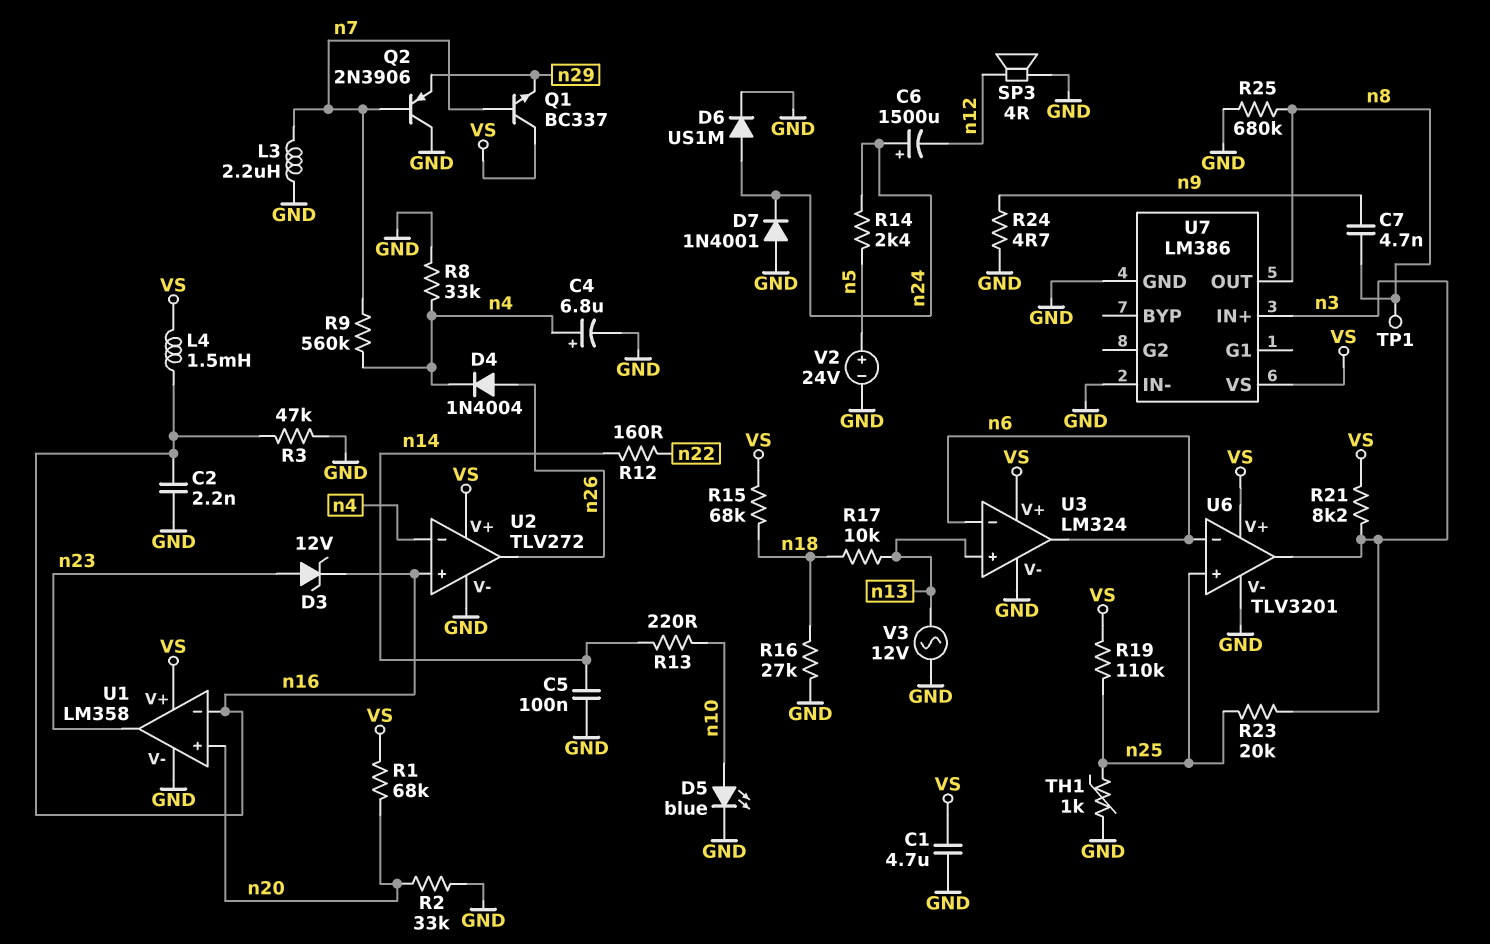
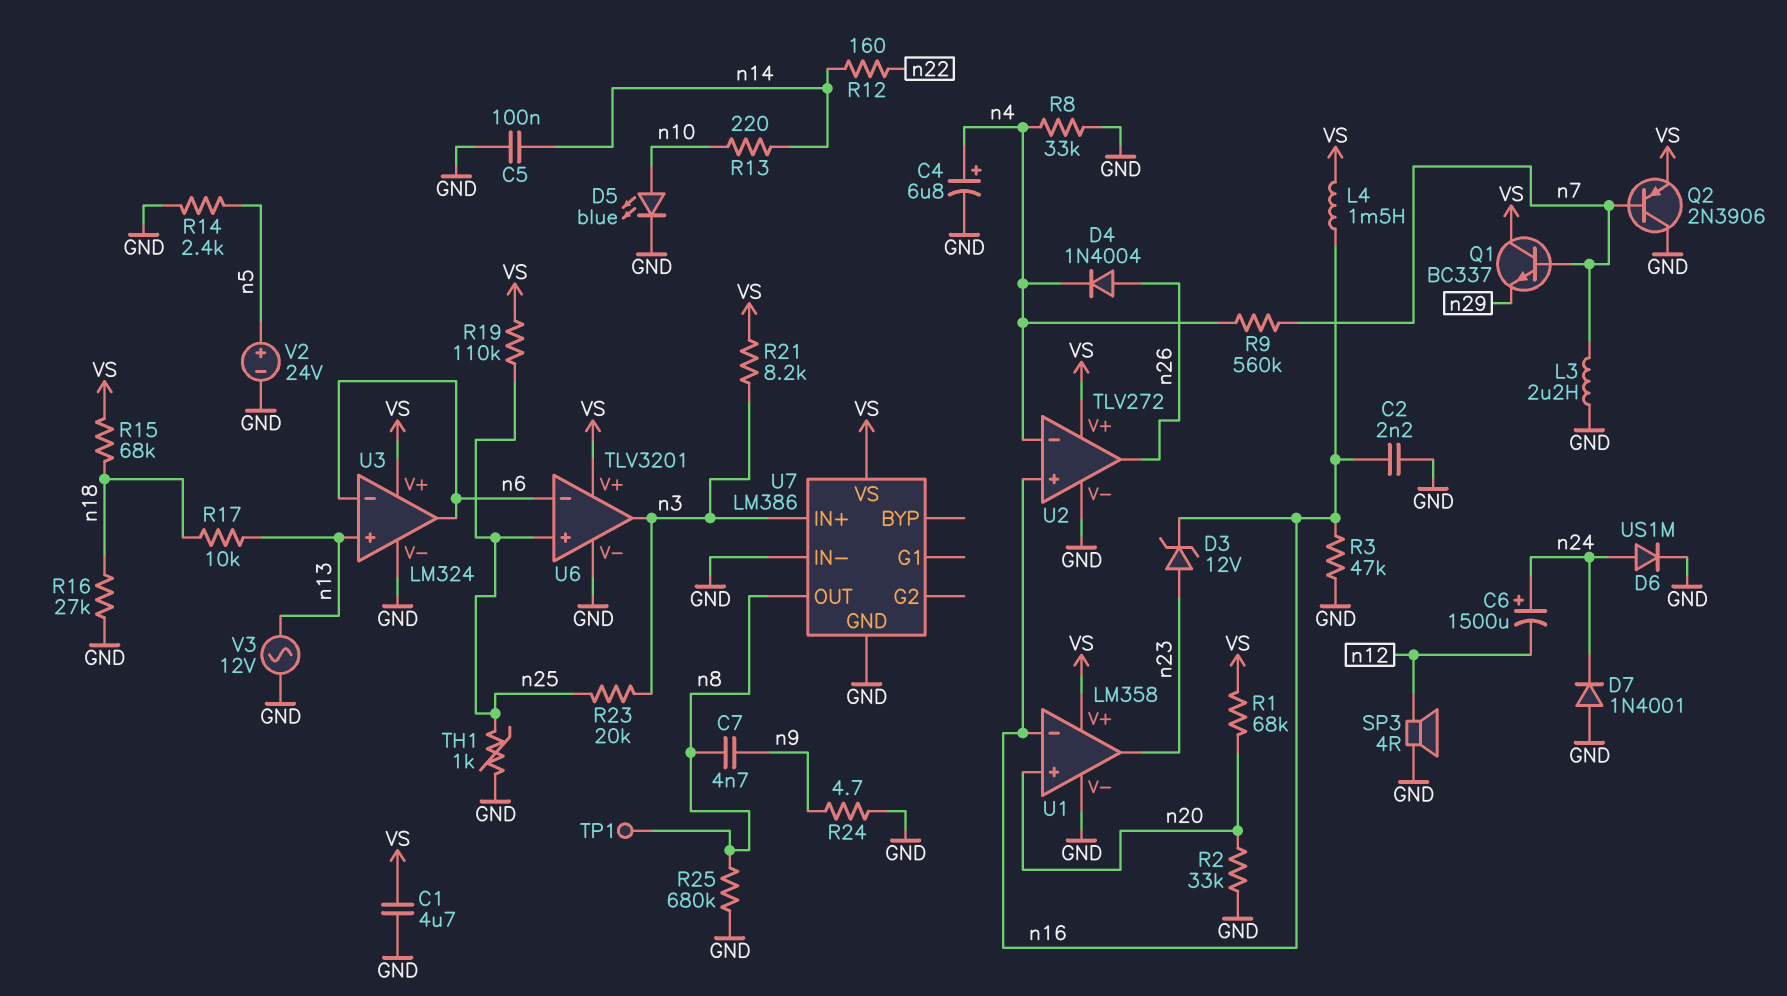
Q2: PNP 2N3906 (B n7, C GND, E n29) -> PNP 2N3906 (B n7, C GND, E VS)
R14: 2.4k (n5, n24) -> 2.4k (GND, n5)

